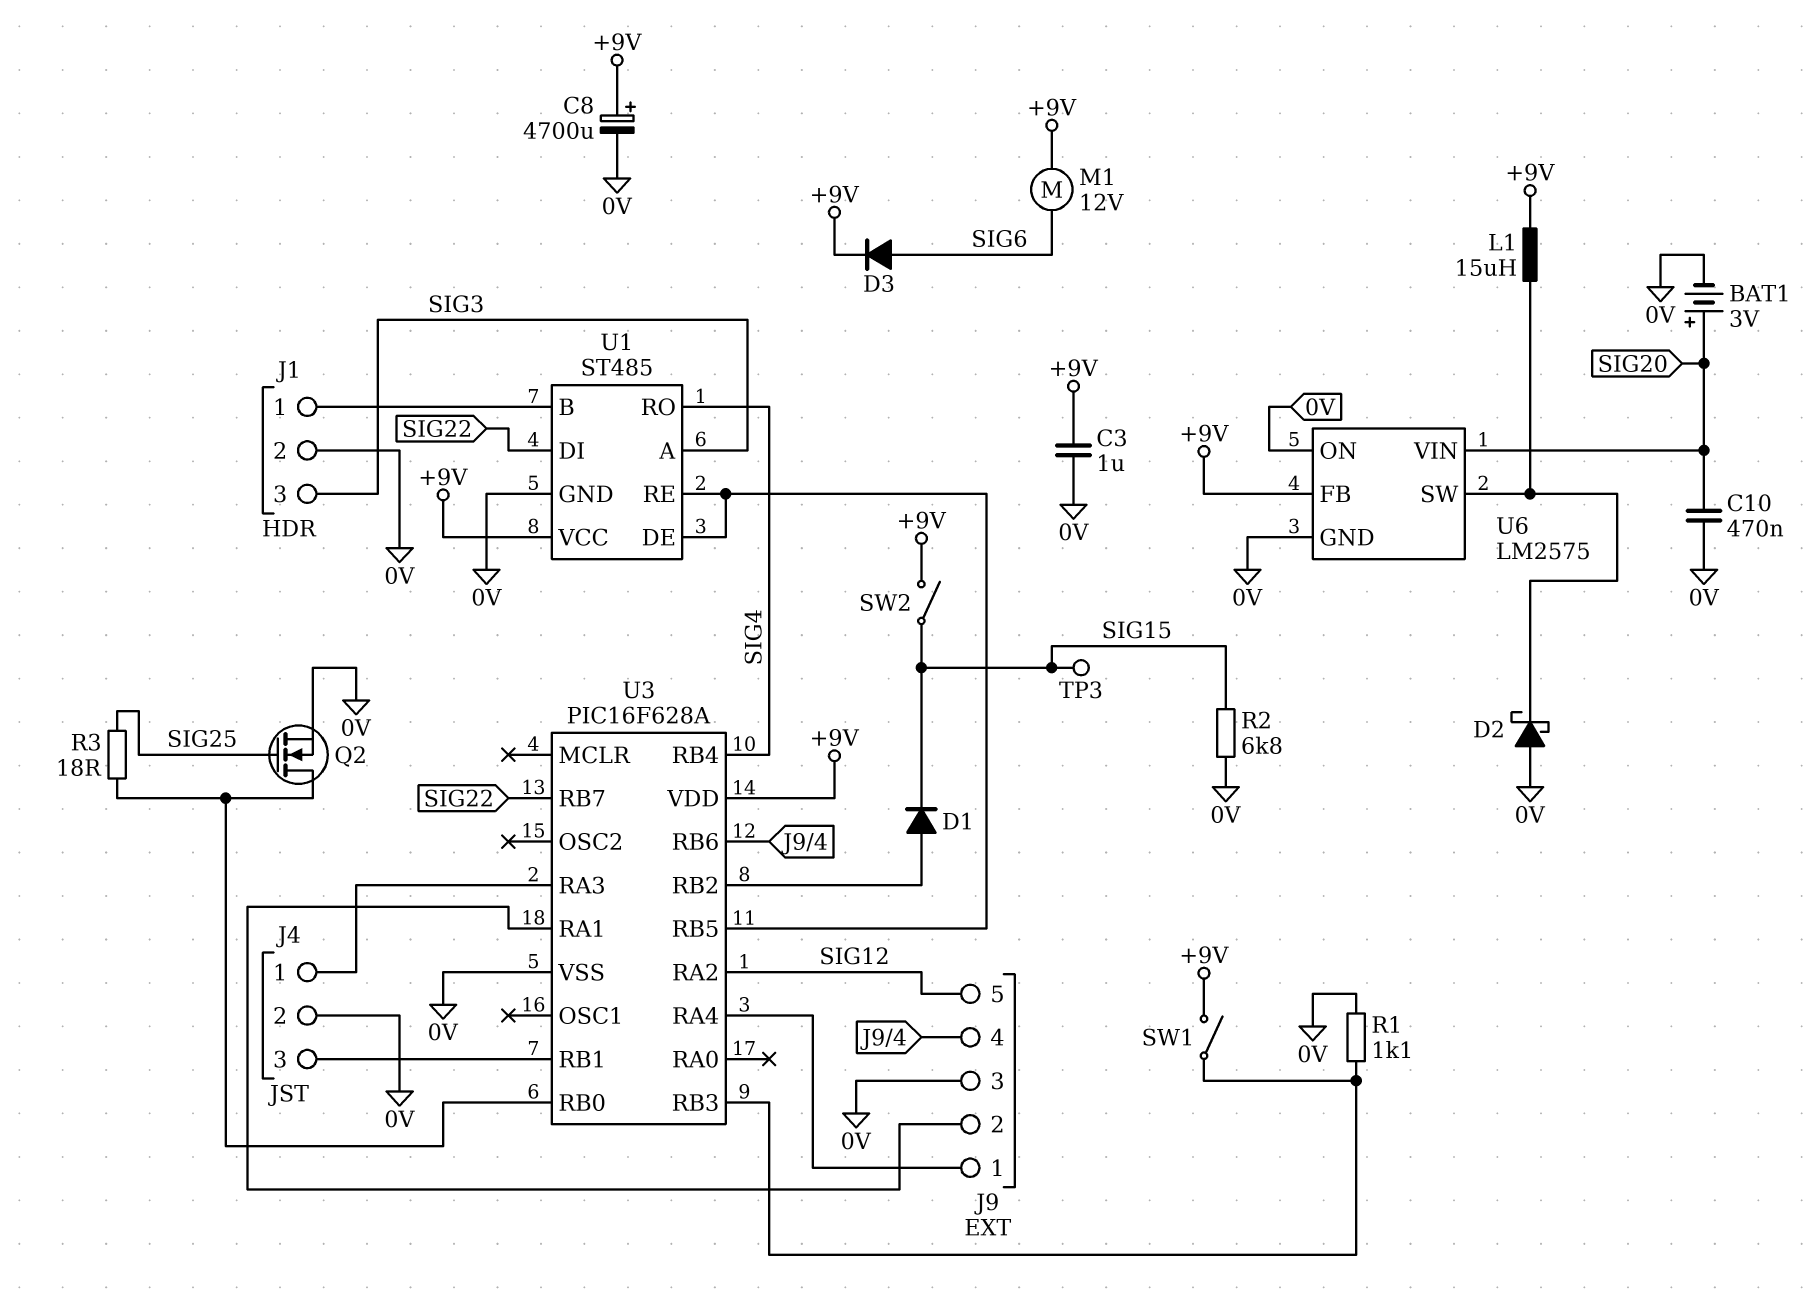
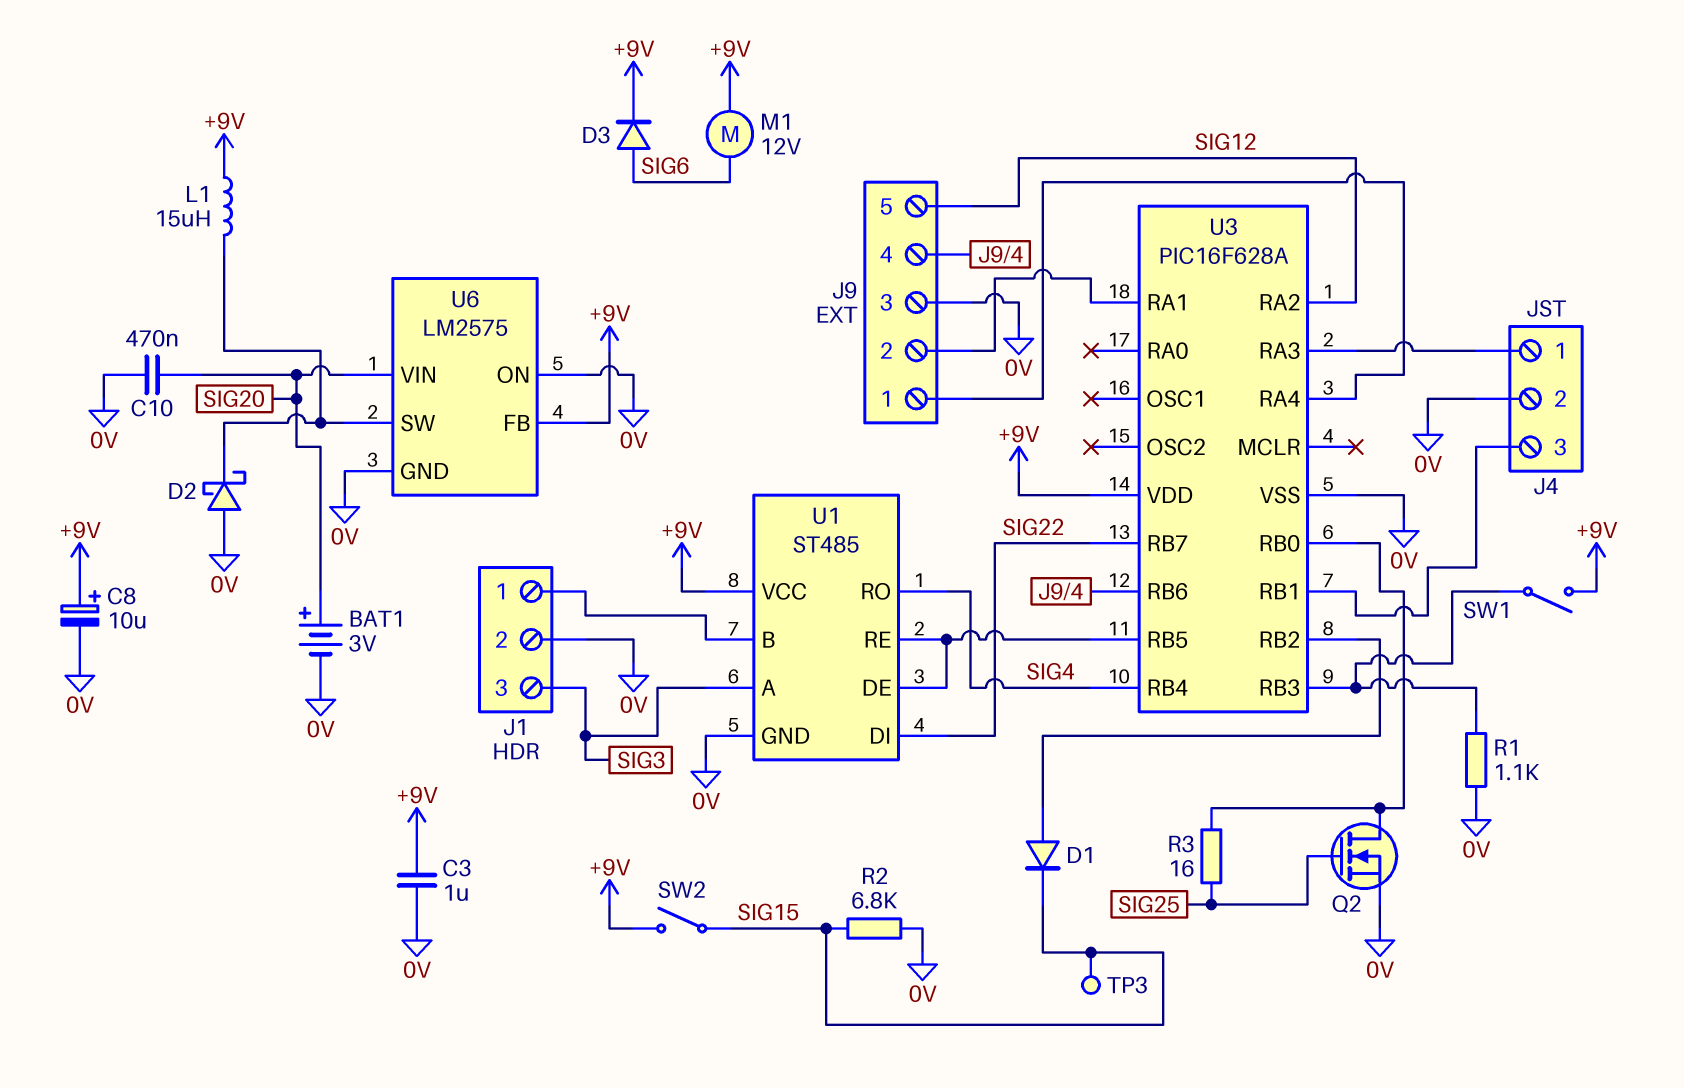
C8: 4700uF (plus +9V, minus 0V) -> 10uF (plus +9V, minus 0V)
R3: 18 (SIG25, U3/RB0) -> 16 (SIG25, U3/RB0)

